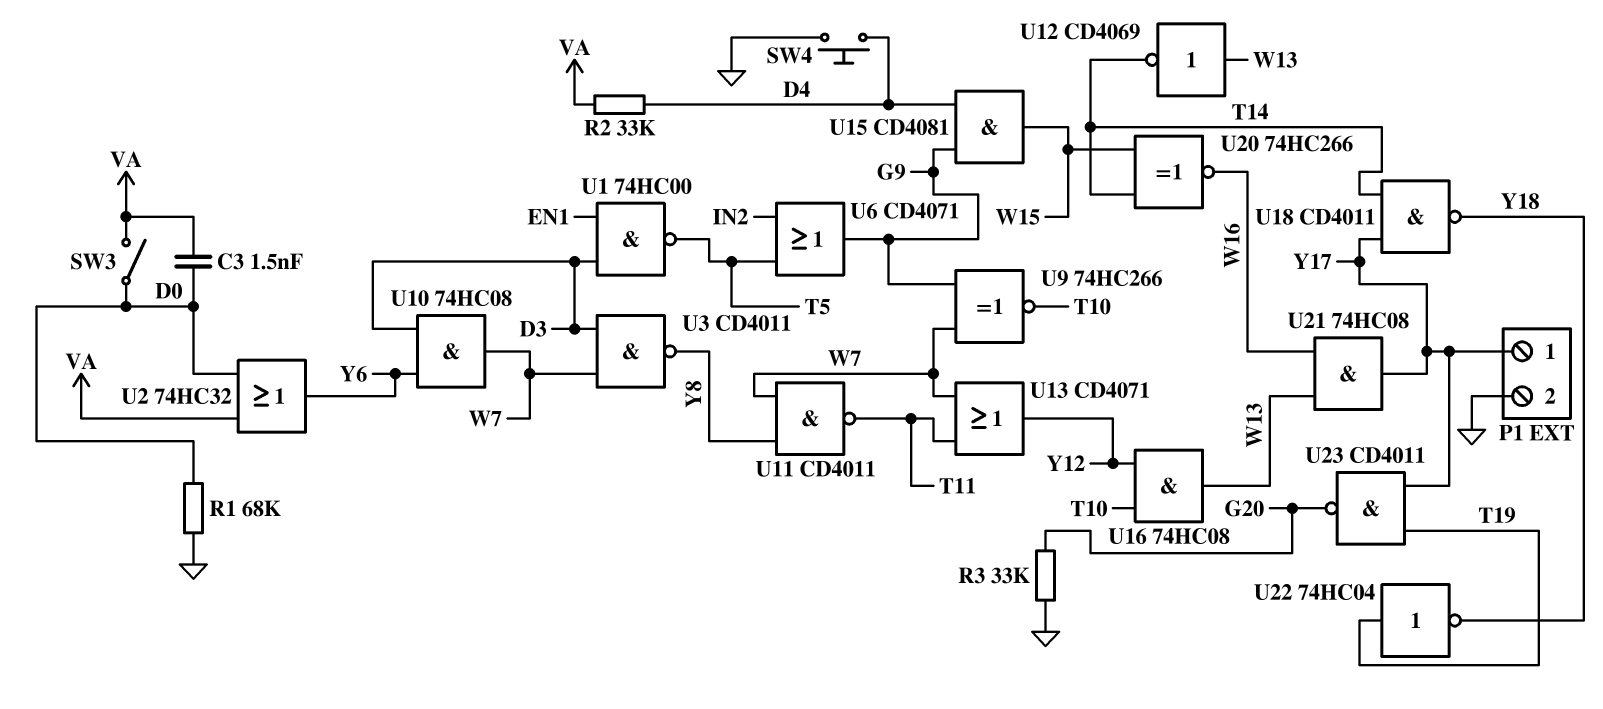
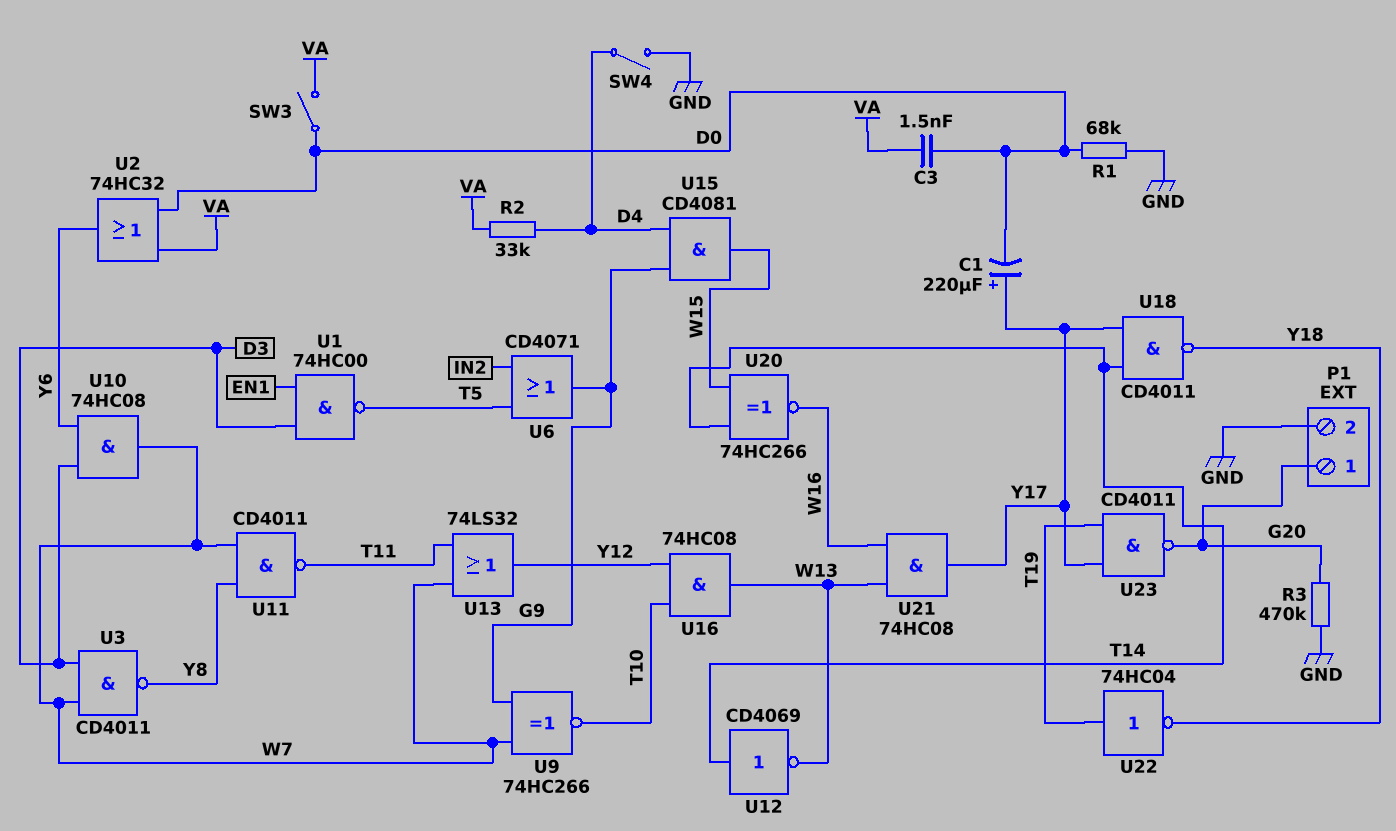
C1: none -> 220uF (plus Y17, minus D0)
P1 pin 1: Y17 -> G20
R3: 33k (G20, GND) -> 470k (G20, GND)
SW4: button (D4, GND) -> switch (D4, GND)
U12: NOT CD4069 (in W13, out T14) -> NOT CD4069 (in T14, out W13)
U13: OR CD4071 (in T11, in W7, out Y12) -> OR 74LS32 (in T11, in W7, out Y12)

